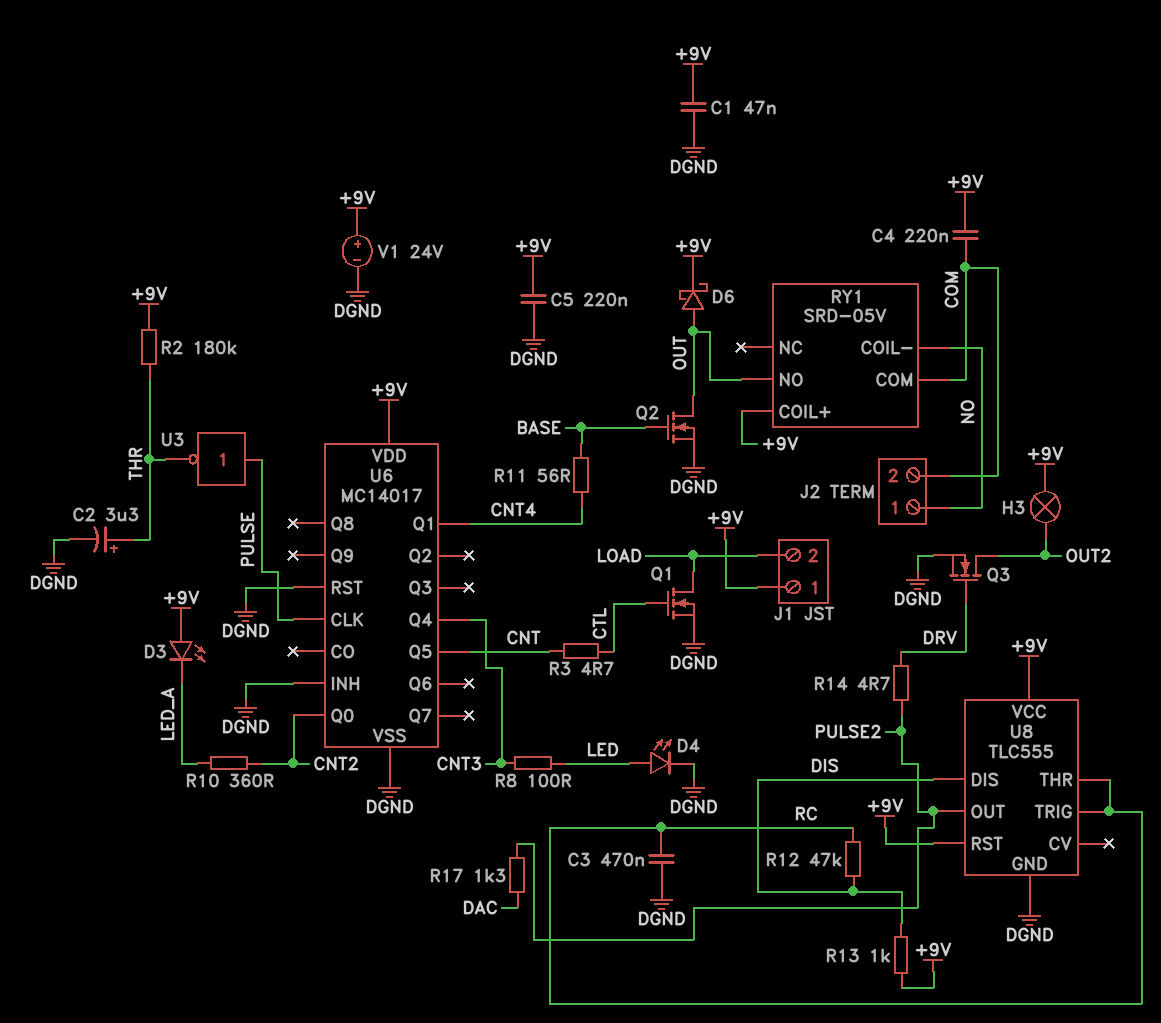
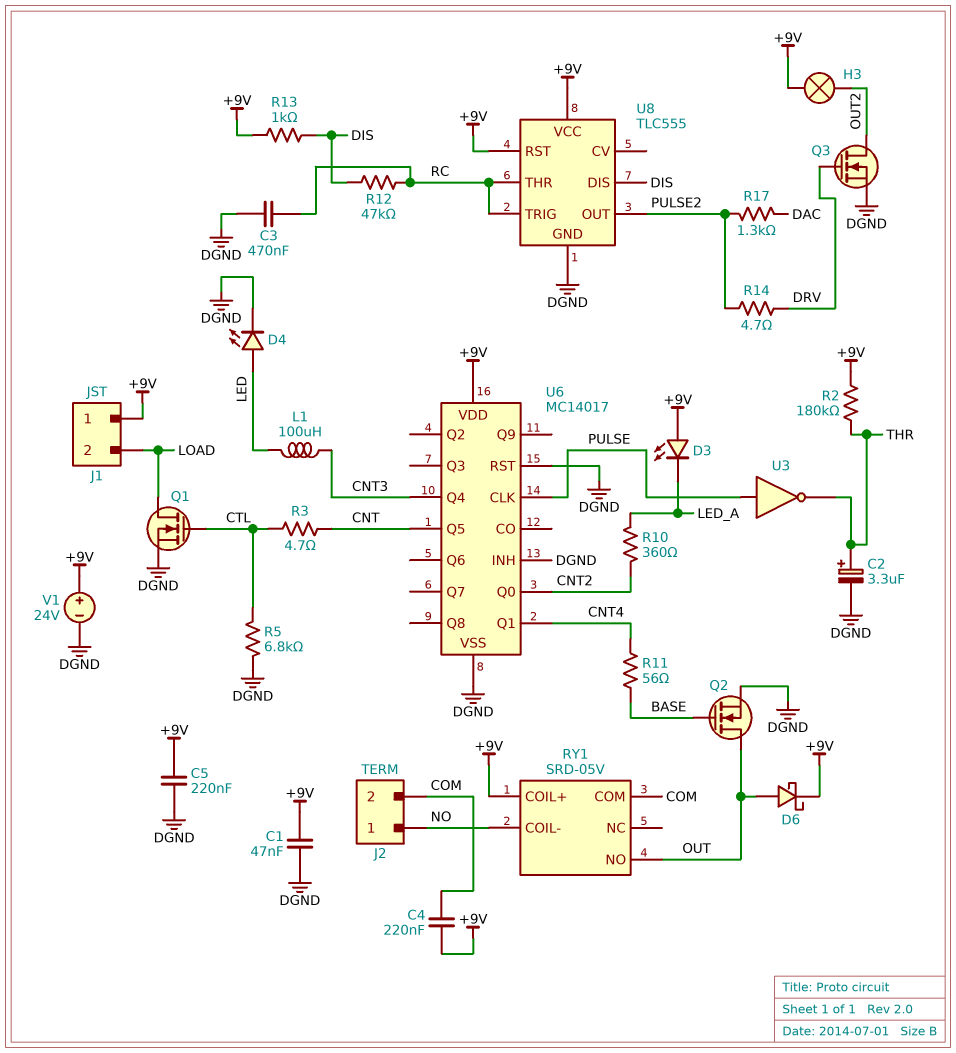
L1: none -> 100uH (CNT3, LED)
R5: none -> 6.8k (CTL, DGND)
R8: 100 (CNT3, LED) -> none

